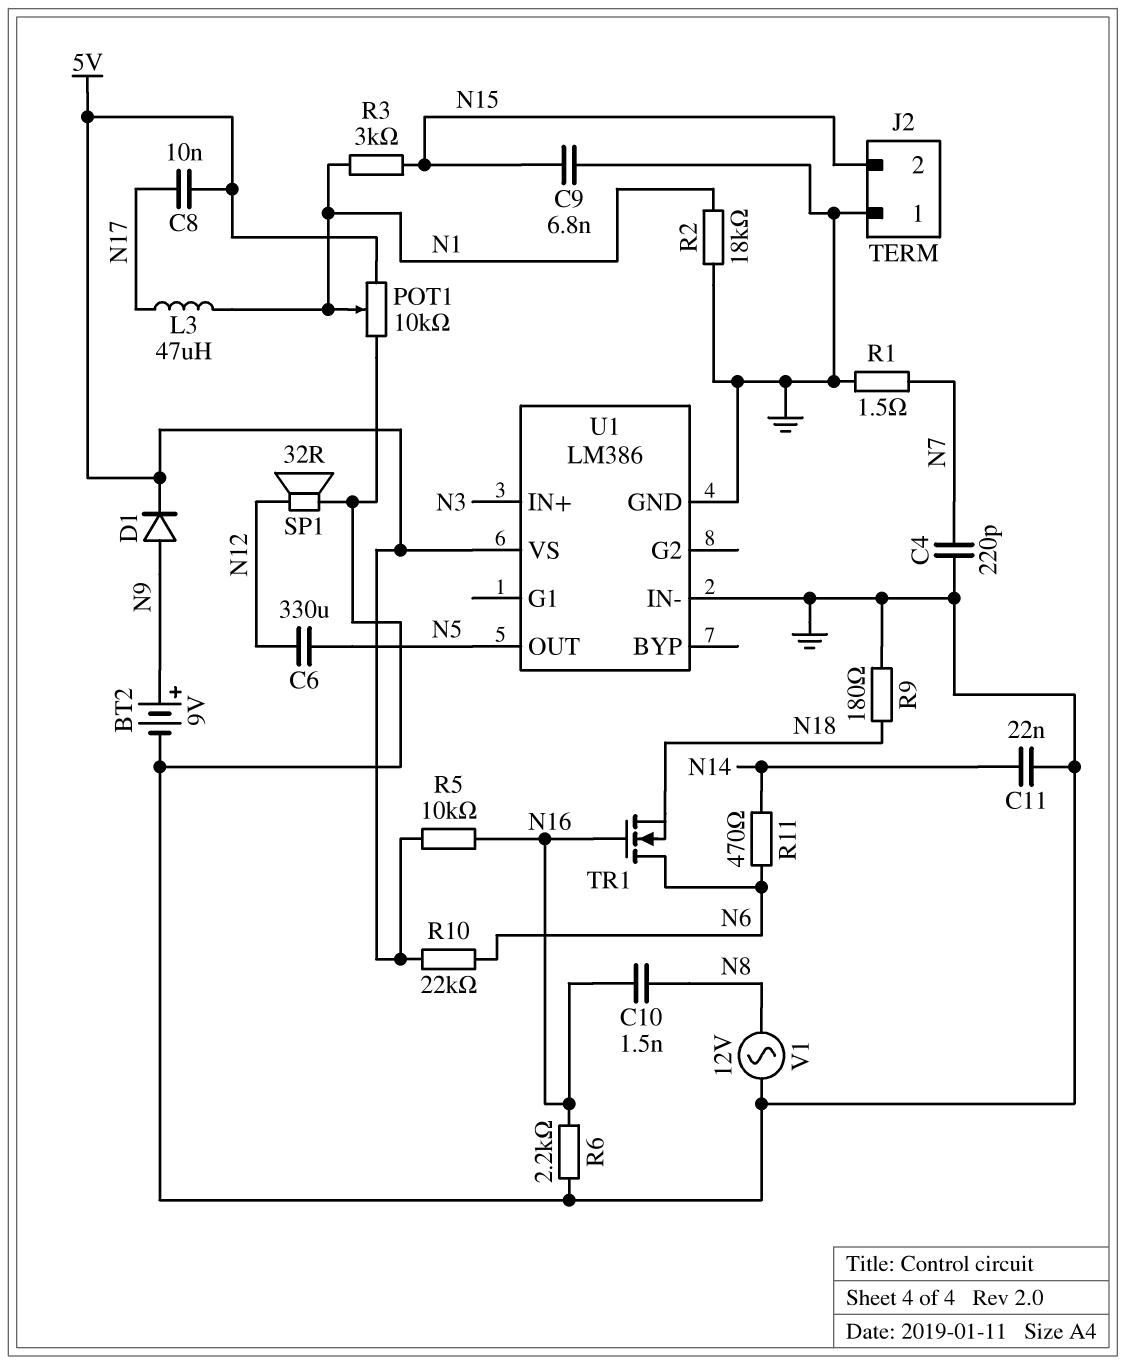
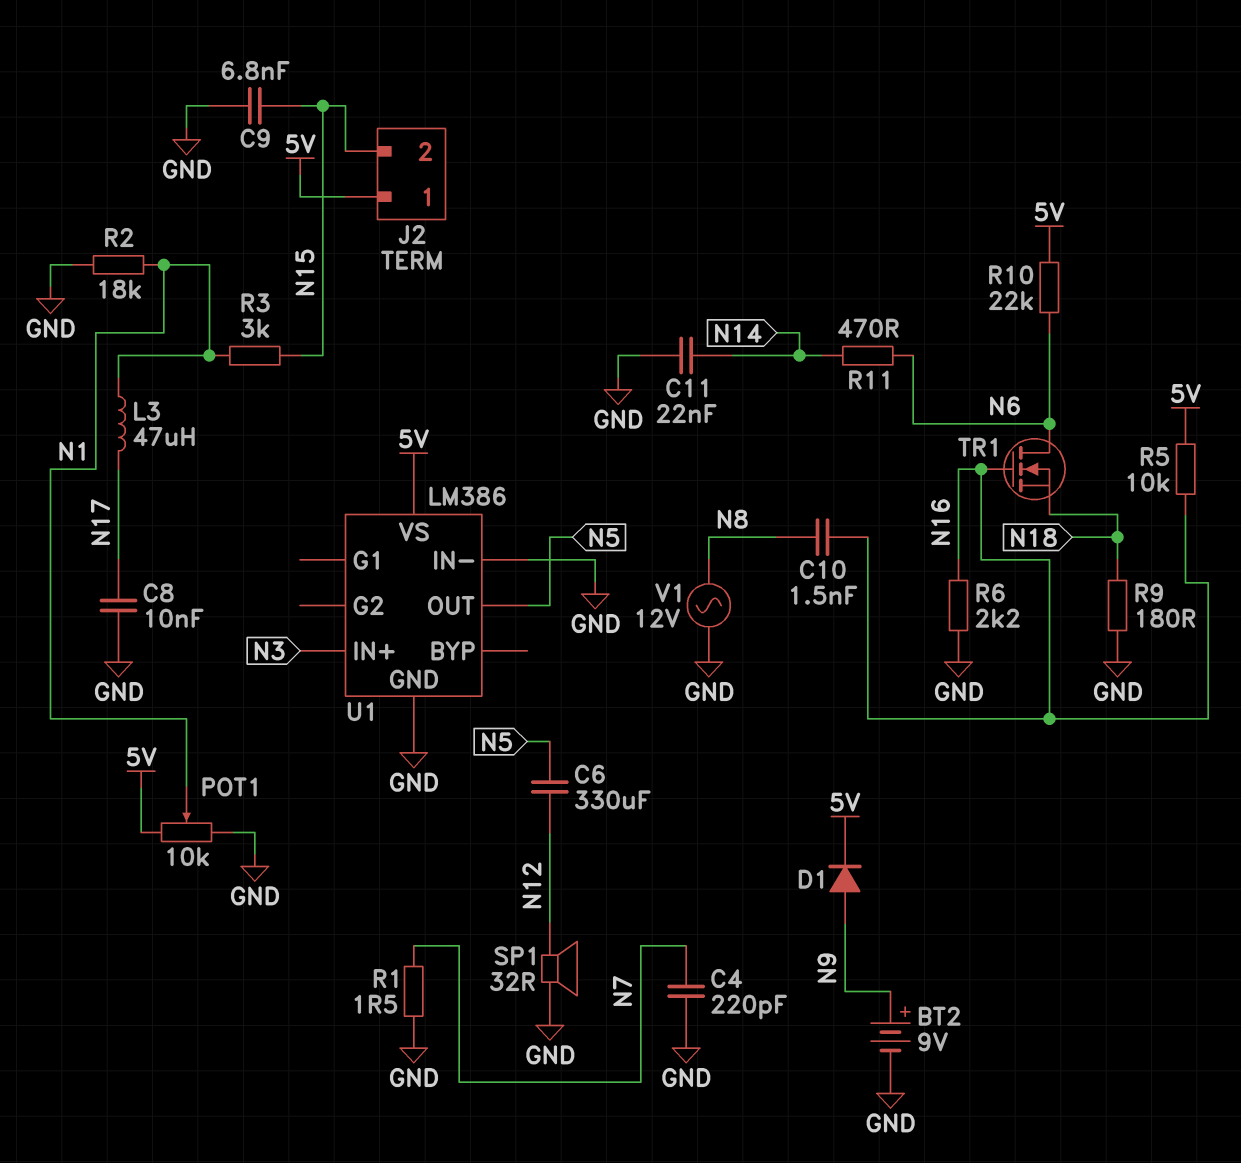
C8: 10nF (5V, N17) -> 10nF (GND, N17)
J2 pin 1: GND -> 5V

